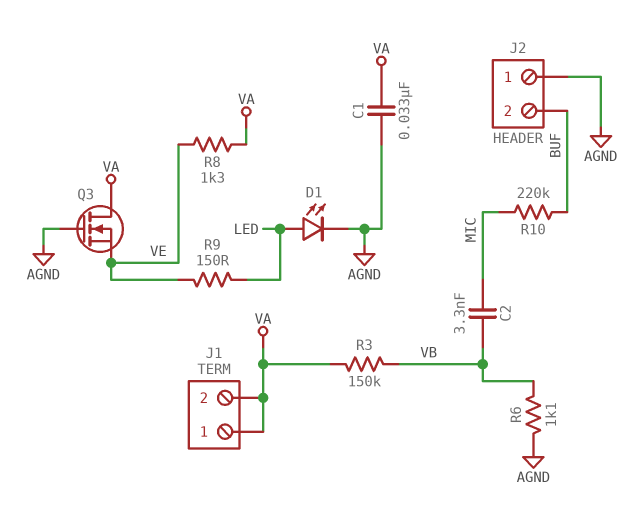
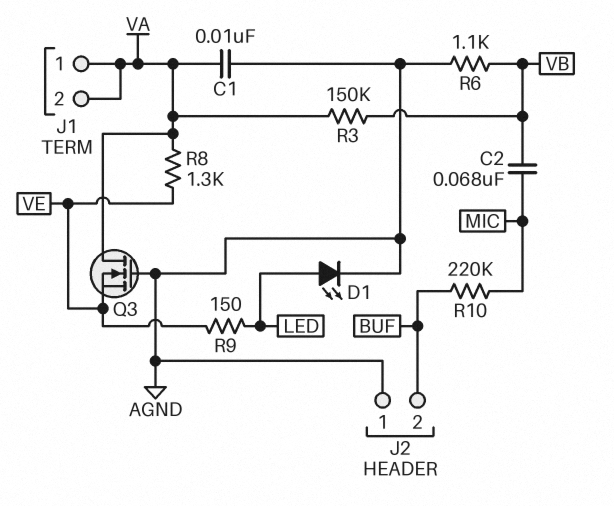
C1: 33nF (AGND, VA) -> 10nF (AGND, VA)
C2: 3.3nF (MIC, VB) -> 68nF (MIC, VB)

